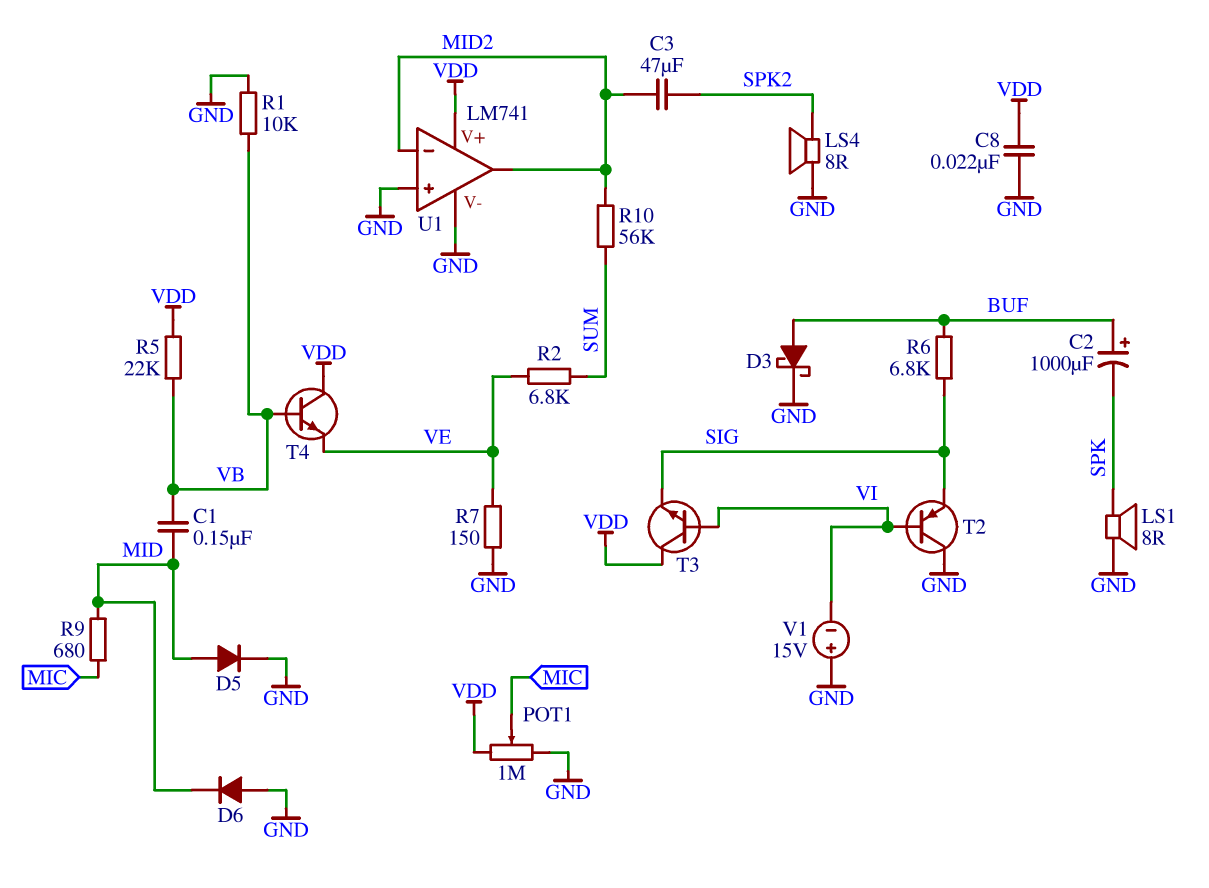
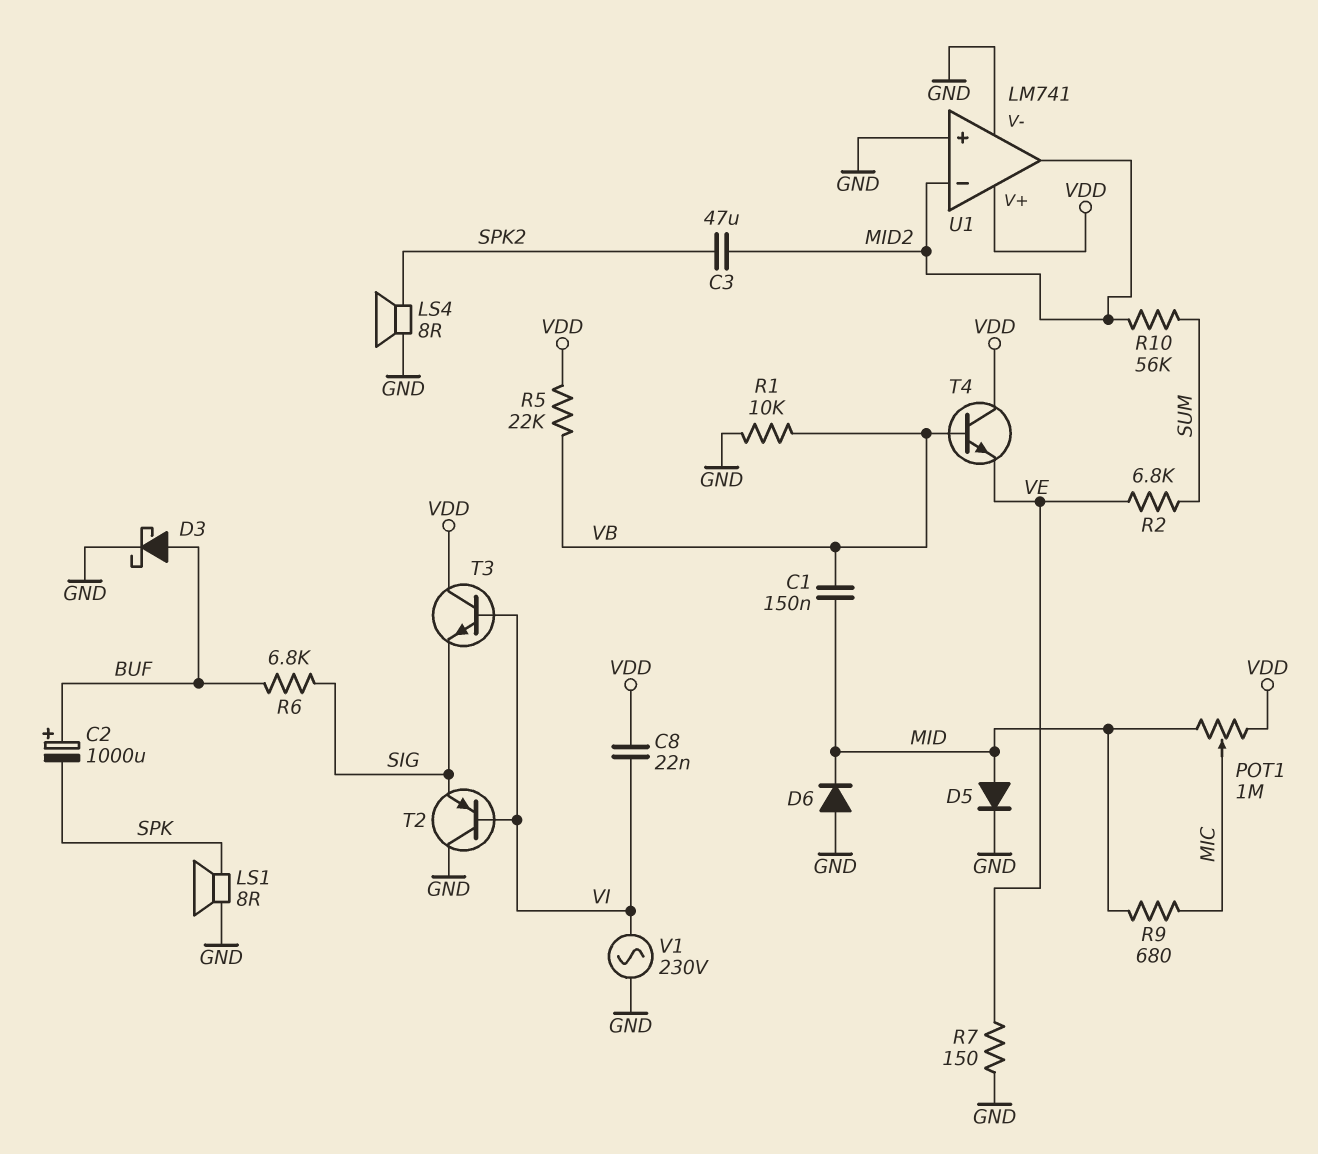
C8: 22nF (GND, VDD) -> 22nF (VDD, VI)
POT1: 1M (GND, VDD, wiper MIC) -> 1M (MID, VDD, wiper MIC)
V1: 15V (plus GND, minus VI) -> AC 230V (GND, VI)

